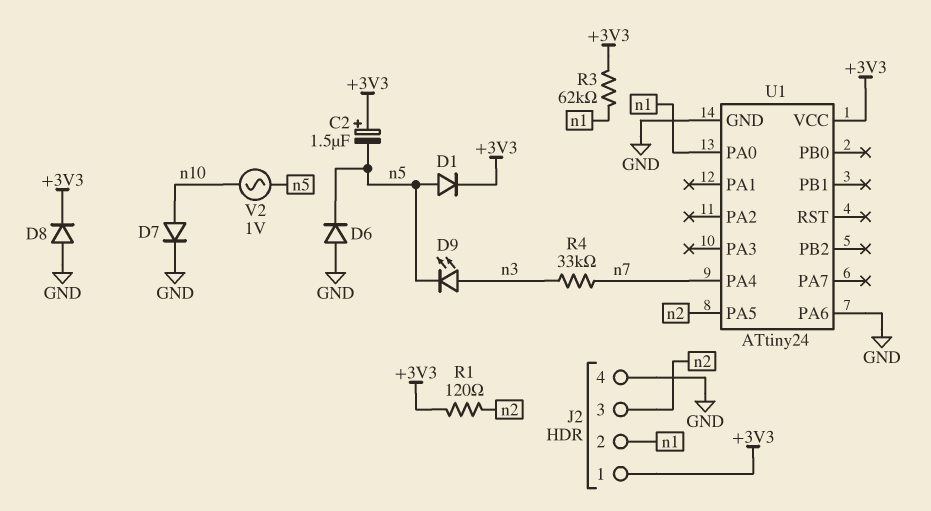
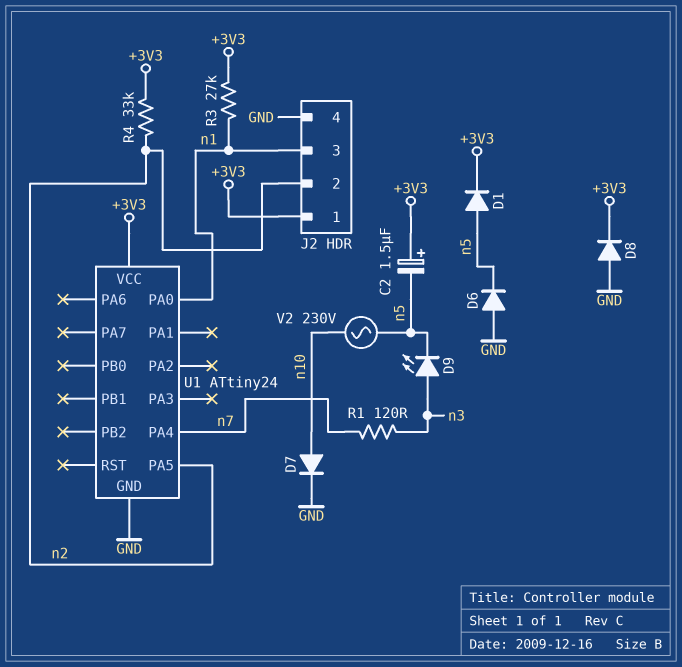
J2 pin 2: n1 -> n2
J2 pin 3: n2 -> n1
R1: 120 (+3V3, n2) -> 120 (n3, n7)
R3: 62k (+3V3, n1) -> 27k (+3V3, n1)
R4: 33k (n3, n7) -> 33k (+3V3, n2)
U1 pin PA6: GND -> none
V2: AC 1V (n5, n10) -> AC 230V (n5, n10)

